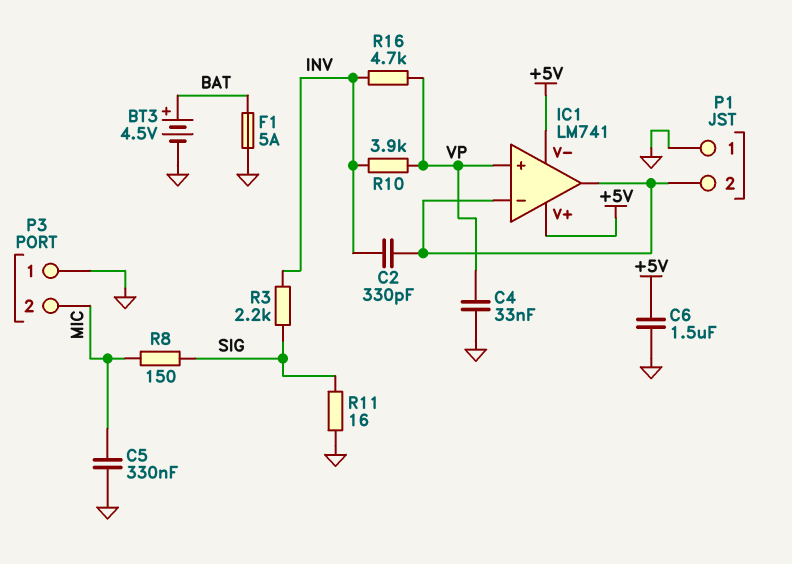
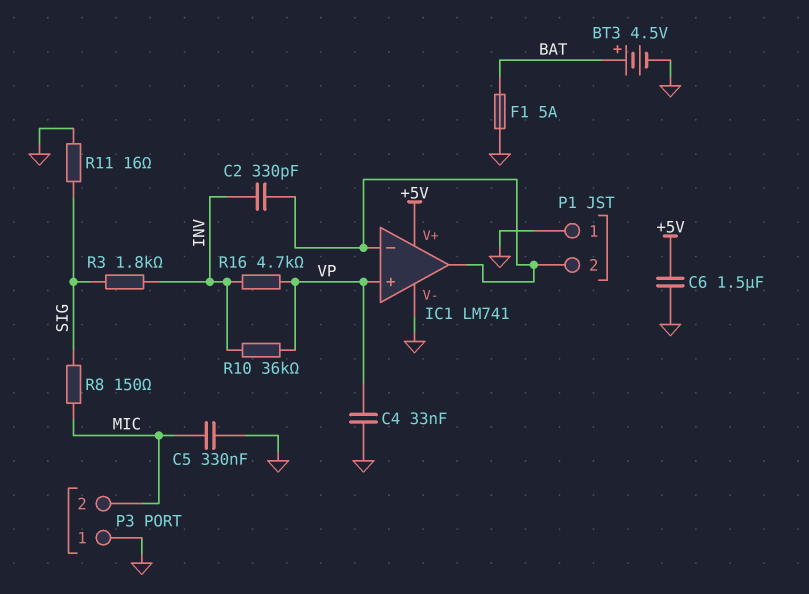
IC1 pin V-: +5V -> GND
R3: 2.2k (INV, SIG) -> 1.8k (INV, SIG)
R10: 3.9k (INV, VP) -> 36k (INV, VP)

